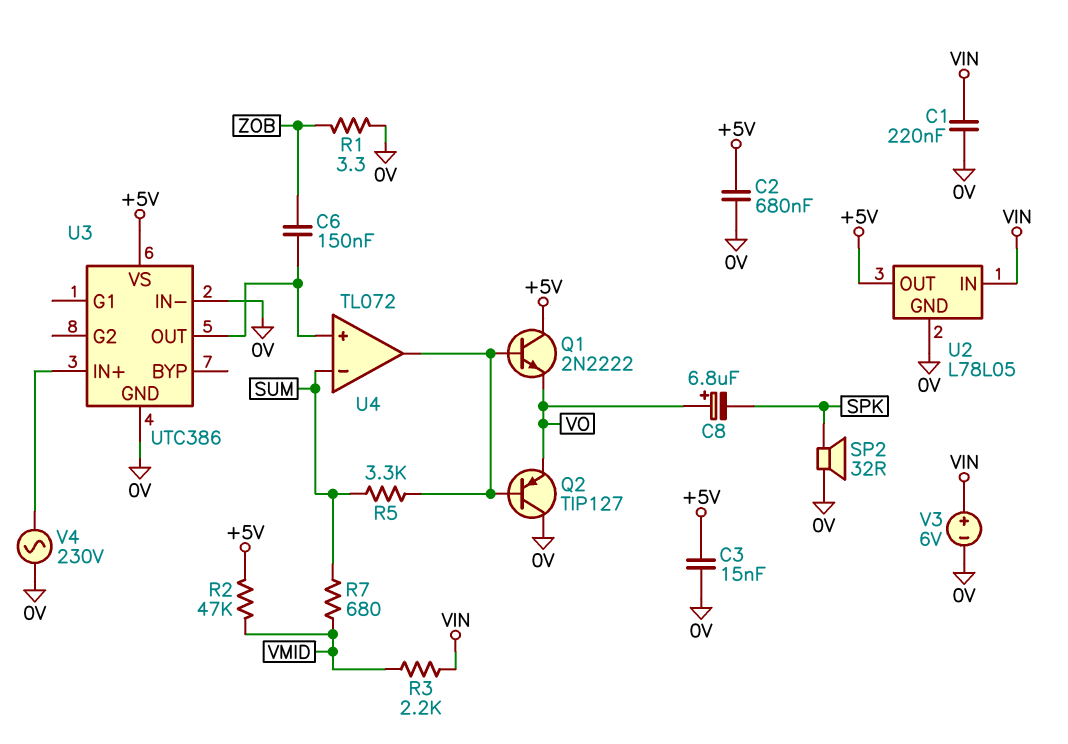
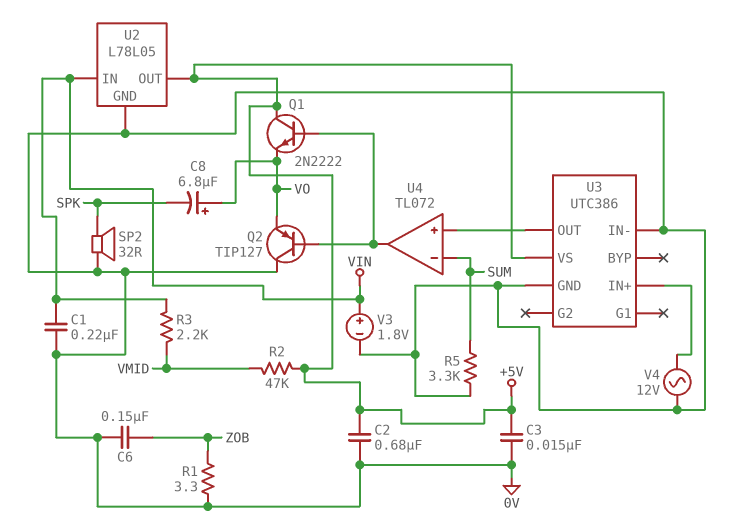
C6: 150nF (U3/OUT, ZOB) -> 150nF (0V, ZOB)
R5: 3.3k (SUM, U4/out) -> 3.3k (0V, SUM)
R7: 680 (SUM, VMID) -> none
V3: 6V (plus VIN, minus 0V) -> 1.8V (plus VIN, minus 0V)
V4: AC 230V (0V, U3/IN+) -> AC 12V (0V, U3/IN+)

